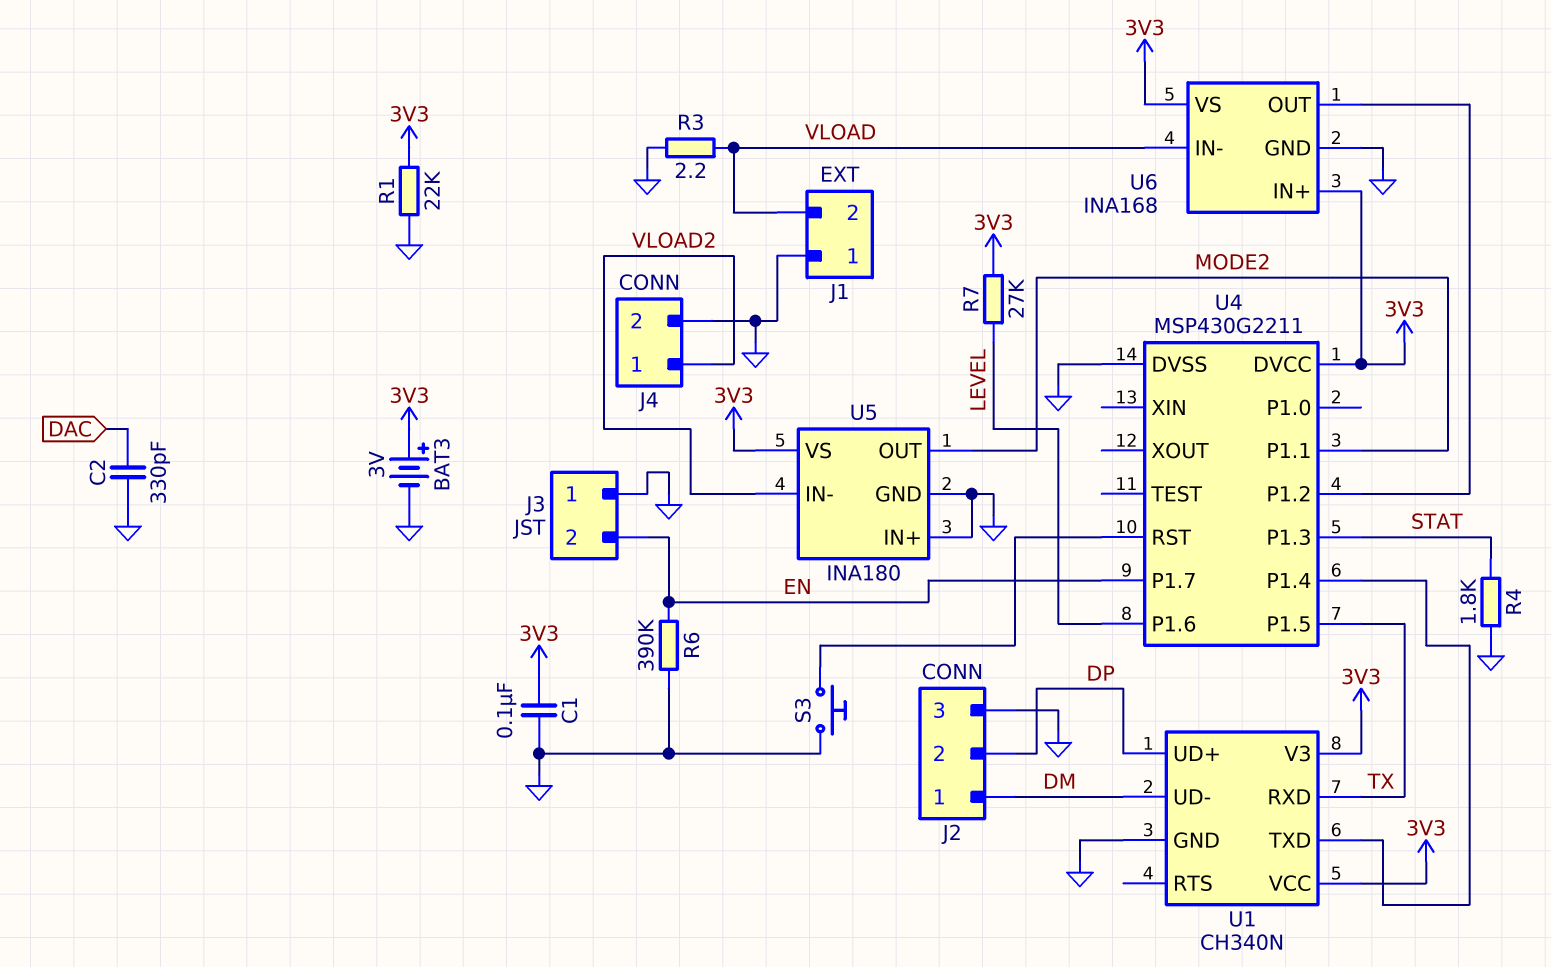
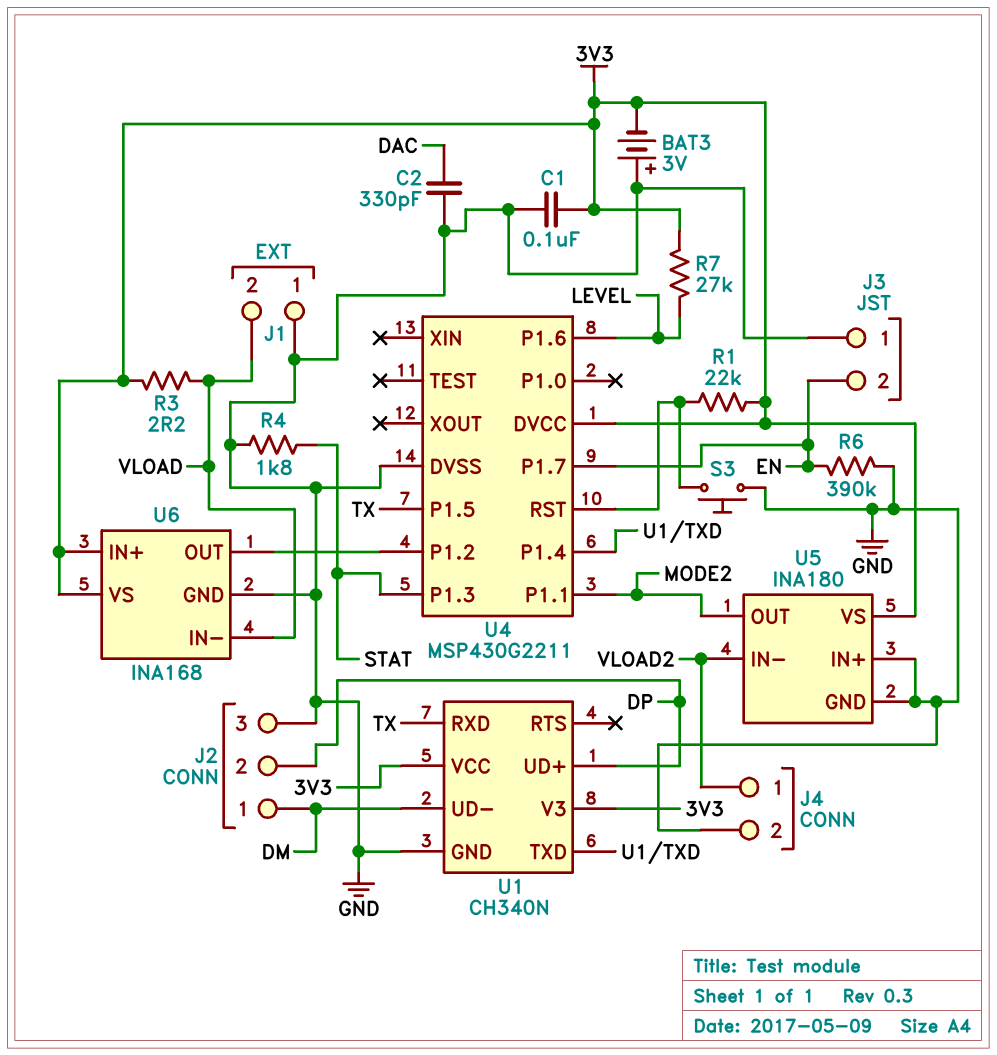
BAT3: 3V (plus 3V3, minus GND) -> 3V (plus GND, minus 3V3)
R1: 22k (3V3, GND) -> 22k (3V3, U4/RST)
R3: 2.2 (GND, VLOAD) -> 2.2 (3V3, VLOAD)

